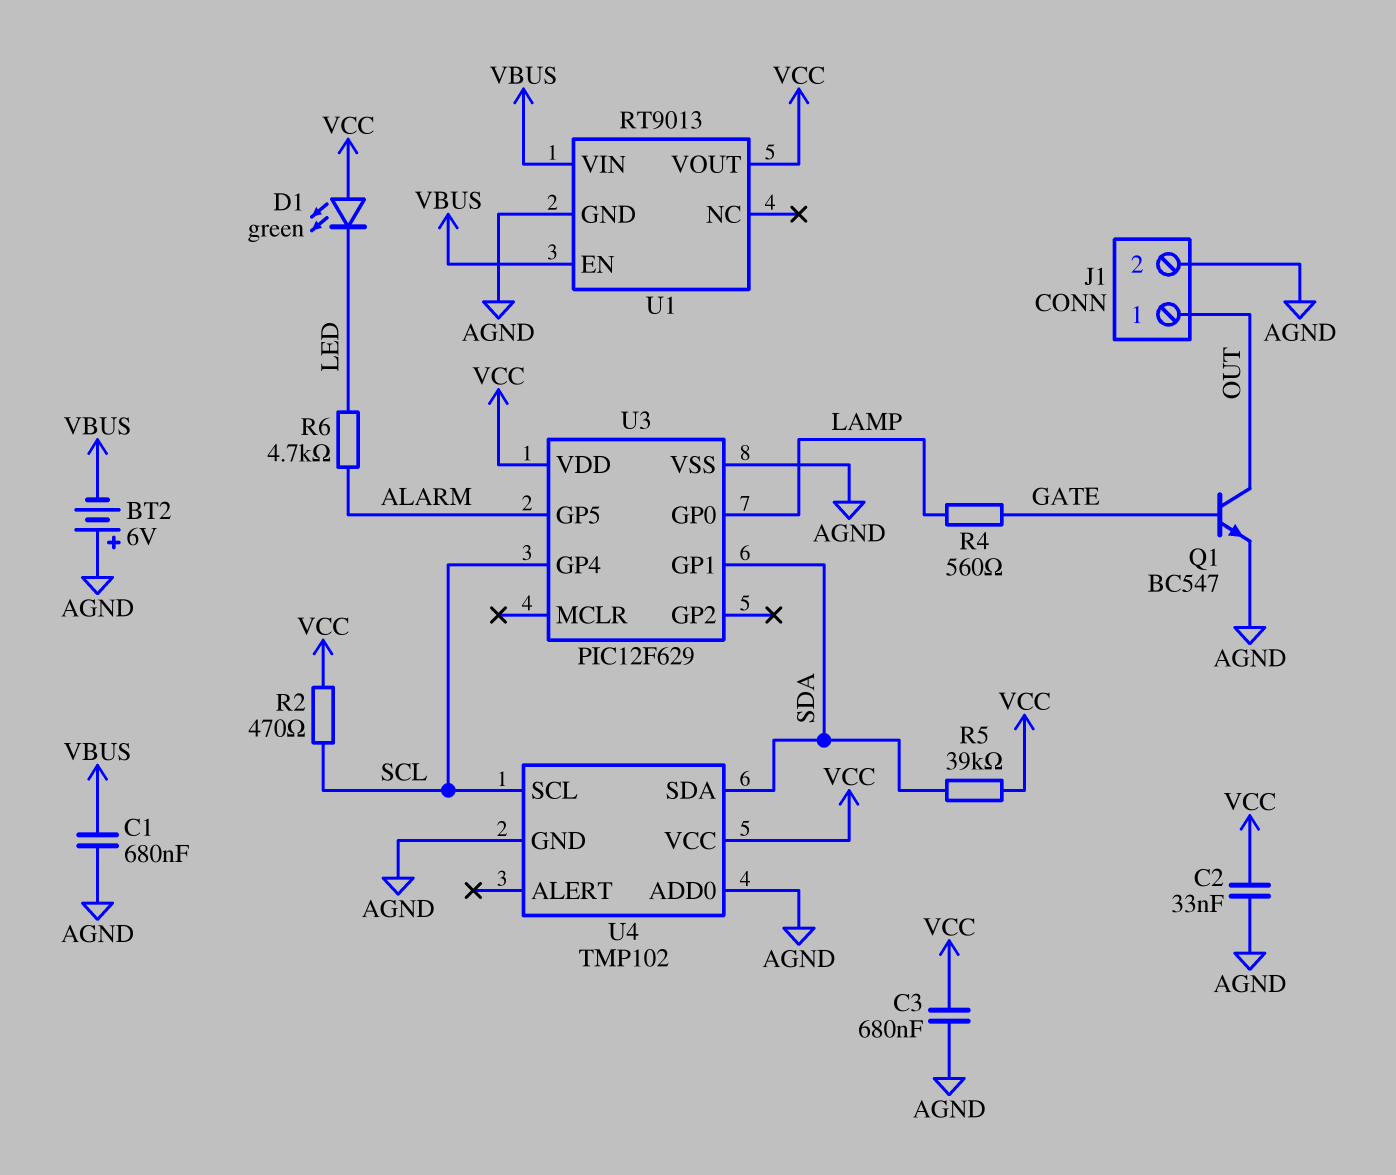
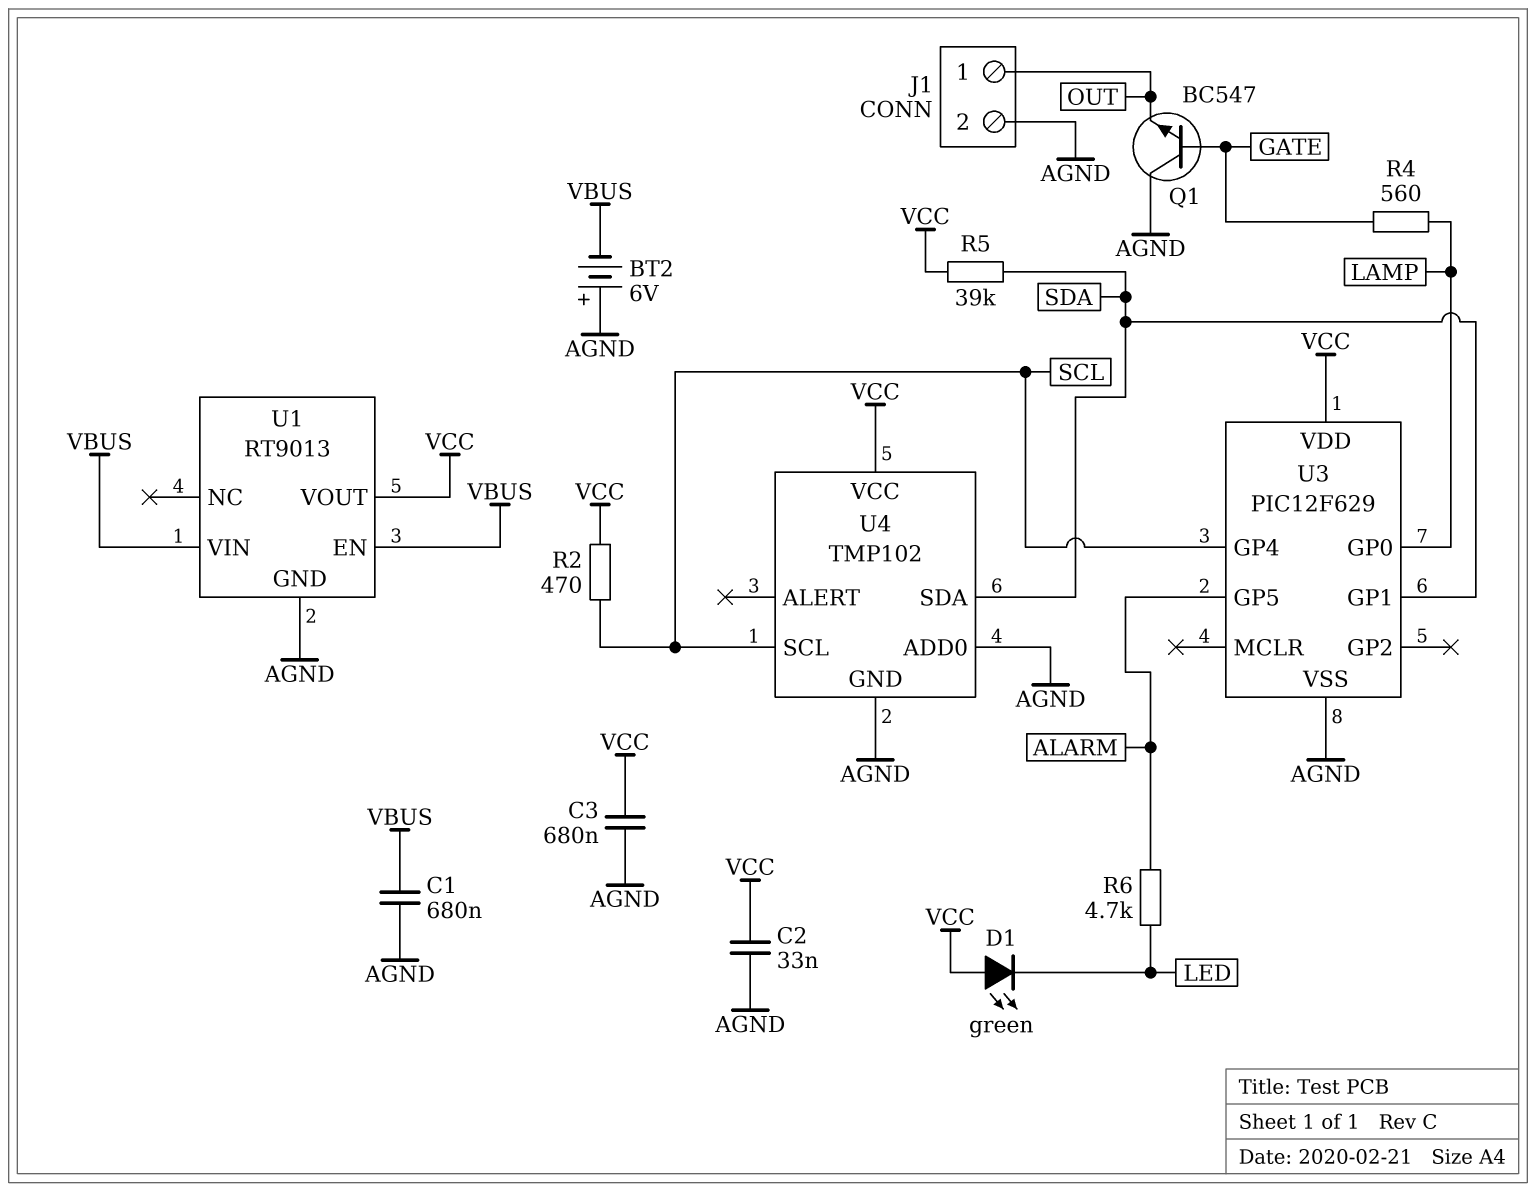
Q1: NPN BC547 (B GATE, C OUT, E AGND) -> NPN BC547 (B GATE, C AGND, E OUT)

